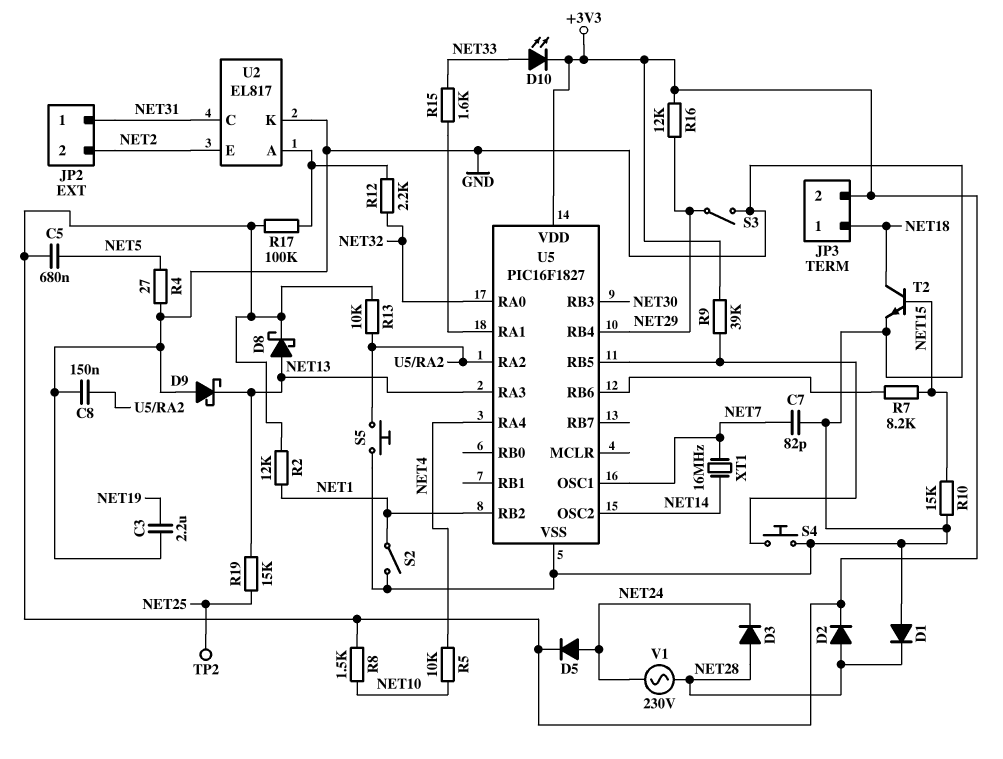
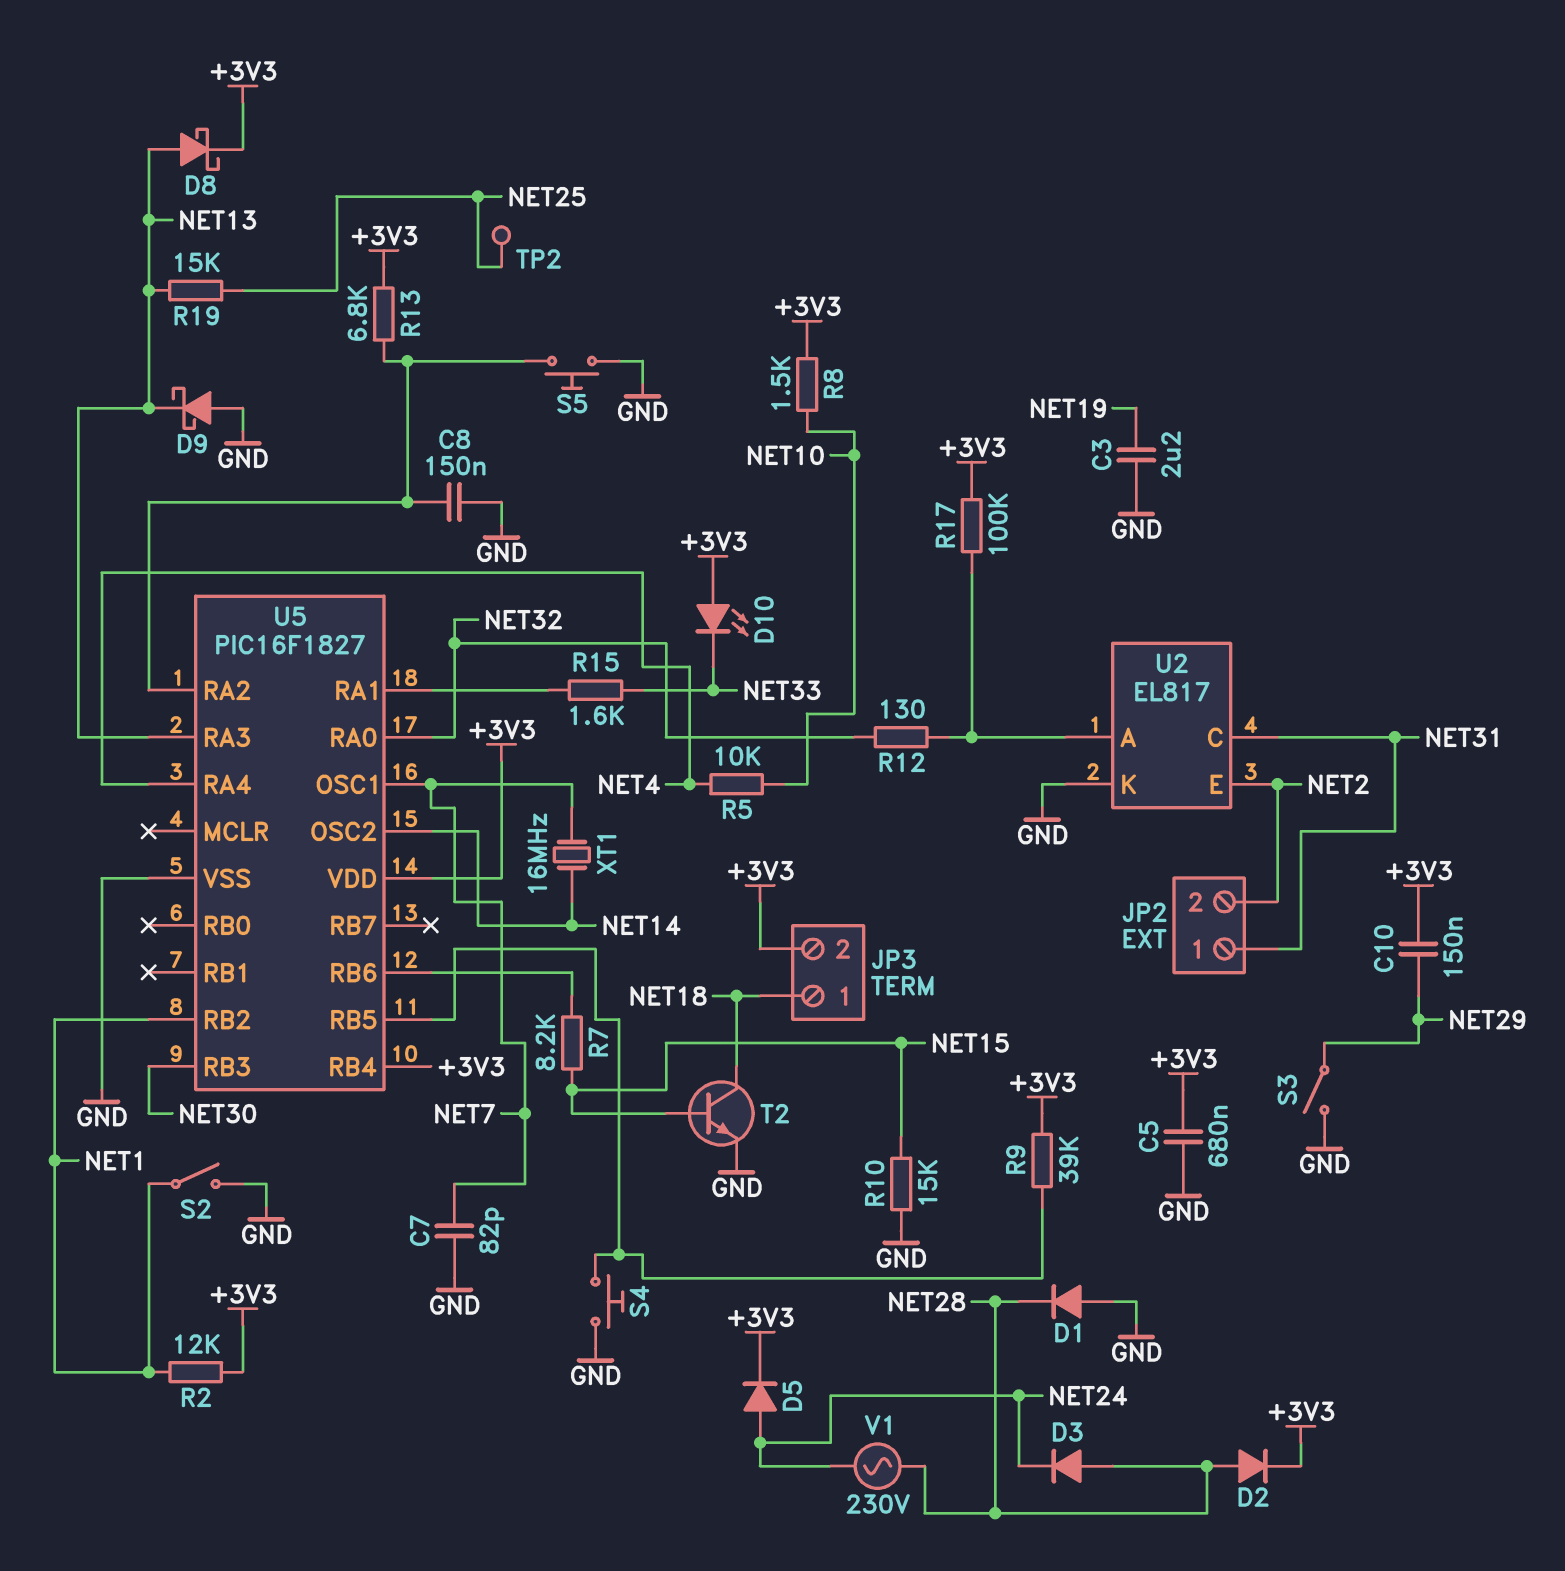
C5: 680nF (+3V3, NET5) -> 680nF (+3V3, GND)
C10: none -> 150nF (+3V3, NET29)
D10: LED (A NET33, K +3V3) -> LED (A +3V3, K NET33)
R4: 27 (GND, NET5) -> none
R12: 2.2k (NET32, U2/A) -> 130 (NET32, U2/A)
R13: 10k (+3V3, U5/RA2) -> 6.8k (+3V3, U5/RA2)
R16: 12k (+3V3, NET29) -> none
U5 pin RB4: NET29 -> +3V3

